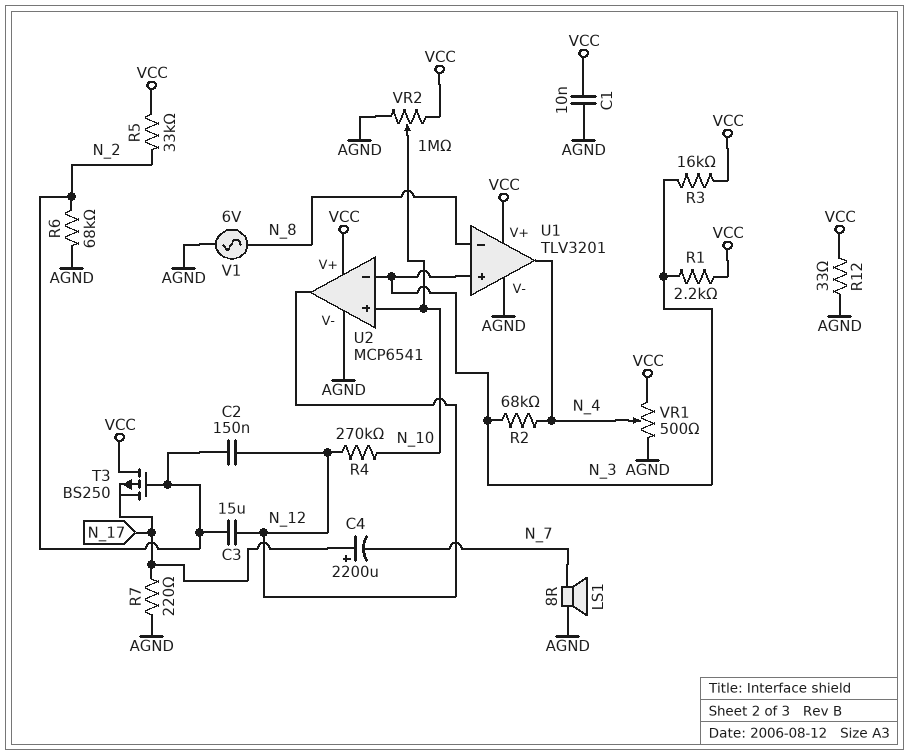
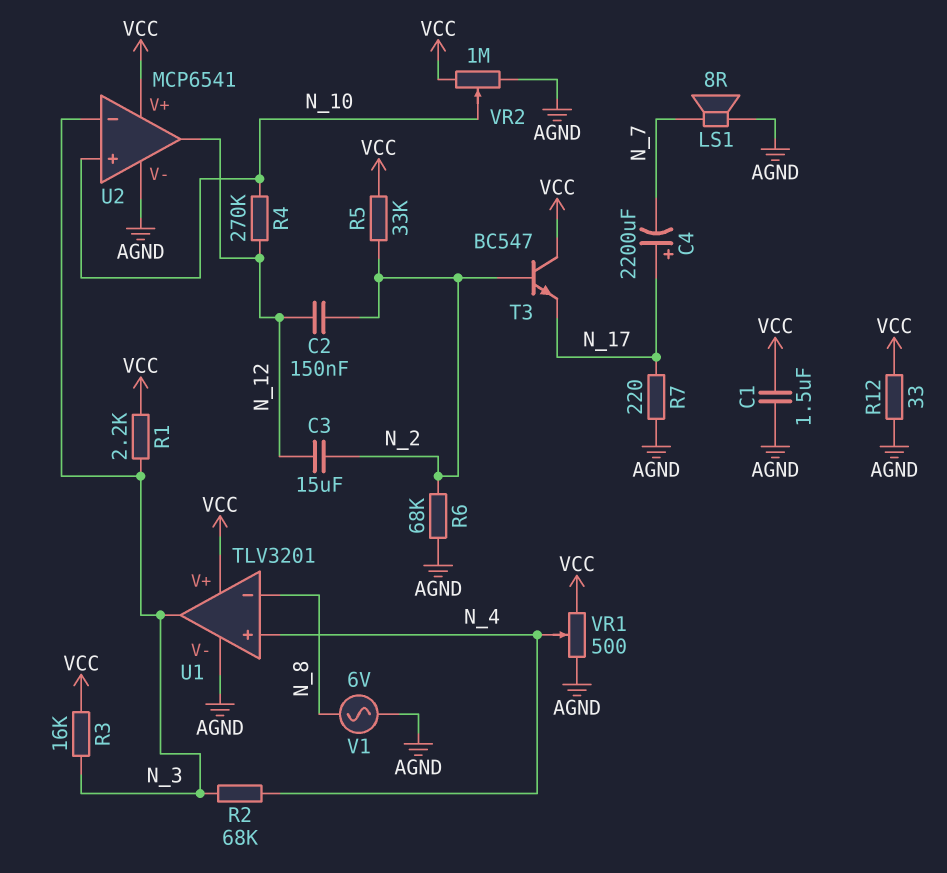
C1: 10nF (AGND, VCC) -> 1.5uF (AGND, VCC)
T3: PMOS BS250 (G N_2, D VCC, S N_17) -> NPN BC547 (B N_2, C VCC, E N_17)
U1 pin in+: N_3 -> N_4
U1 pin out: N_4 -> N_3

